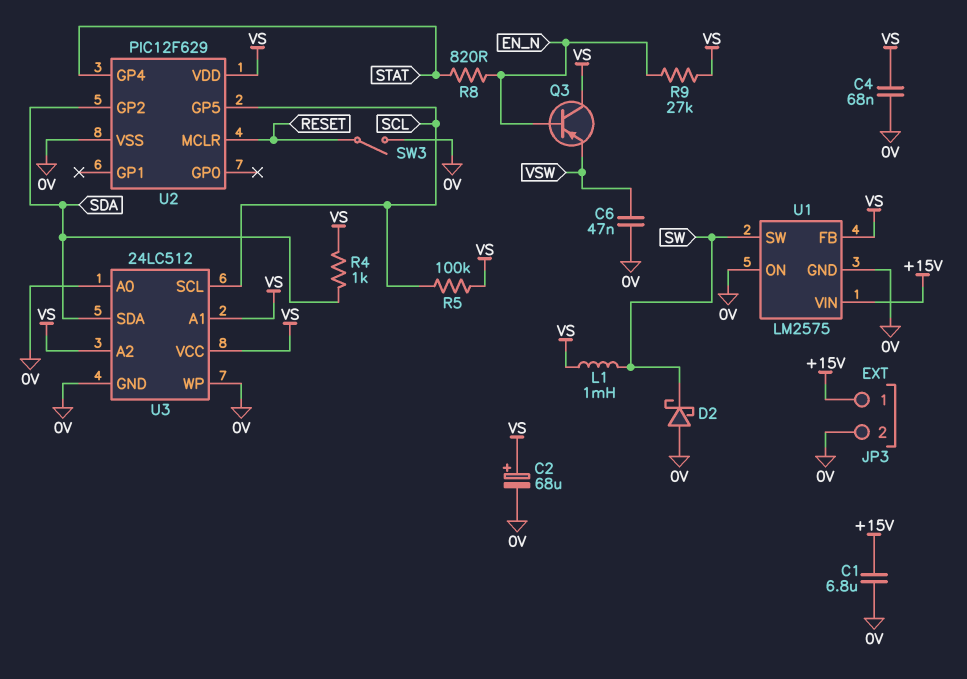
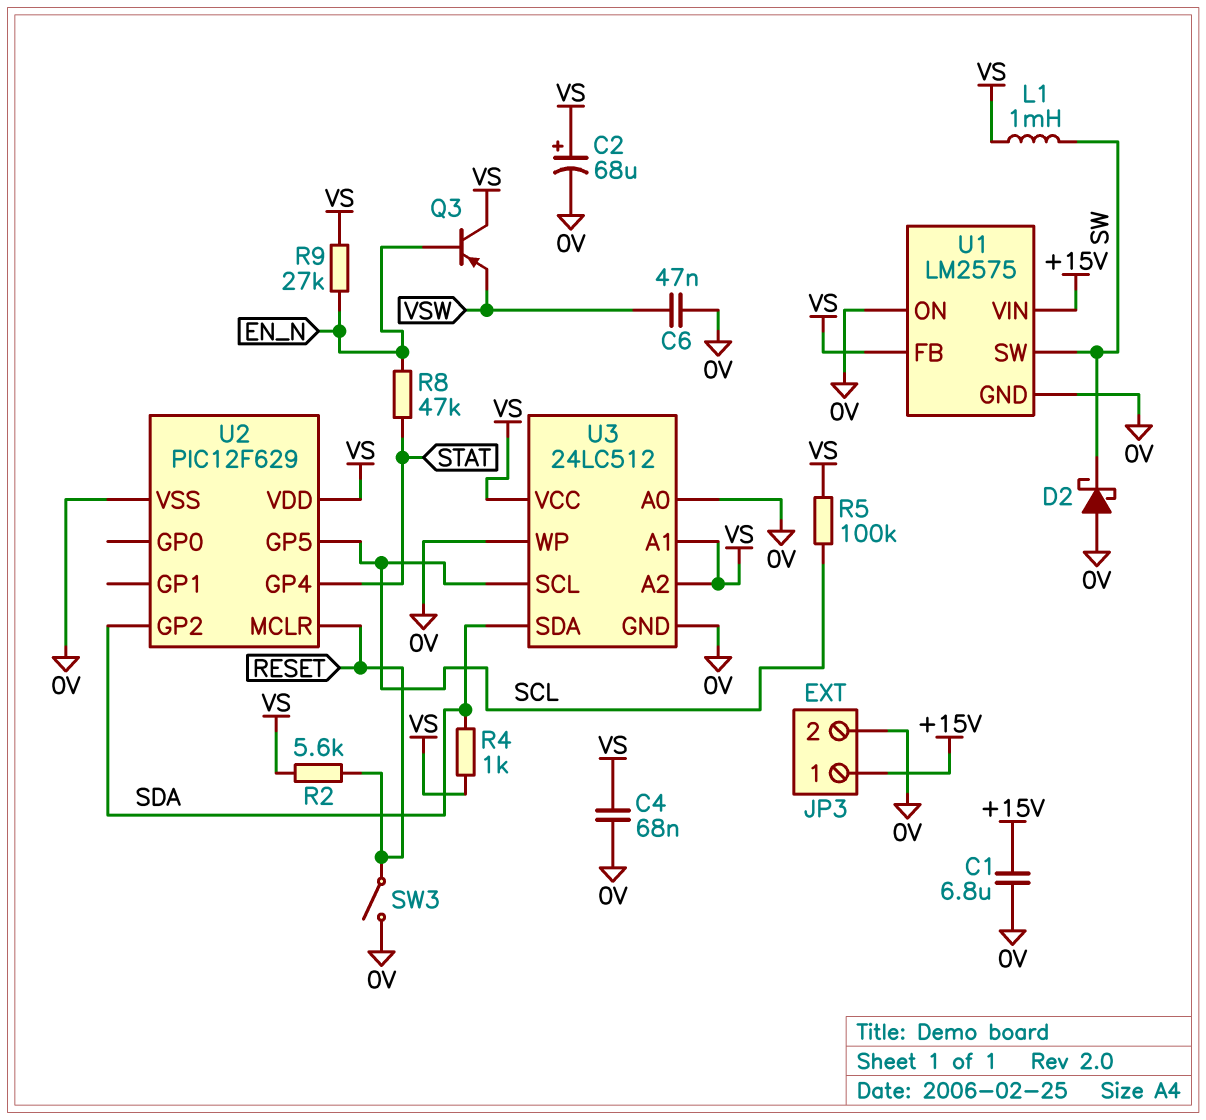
R2: none -> 5.6k (RESET, VS)
R8: 820 (EN_N, STAT) -> 47k (EN_N, STAT)

